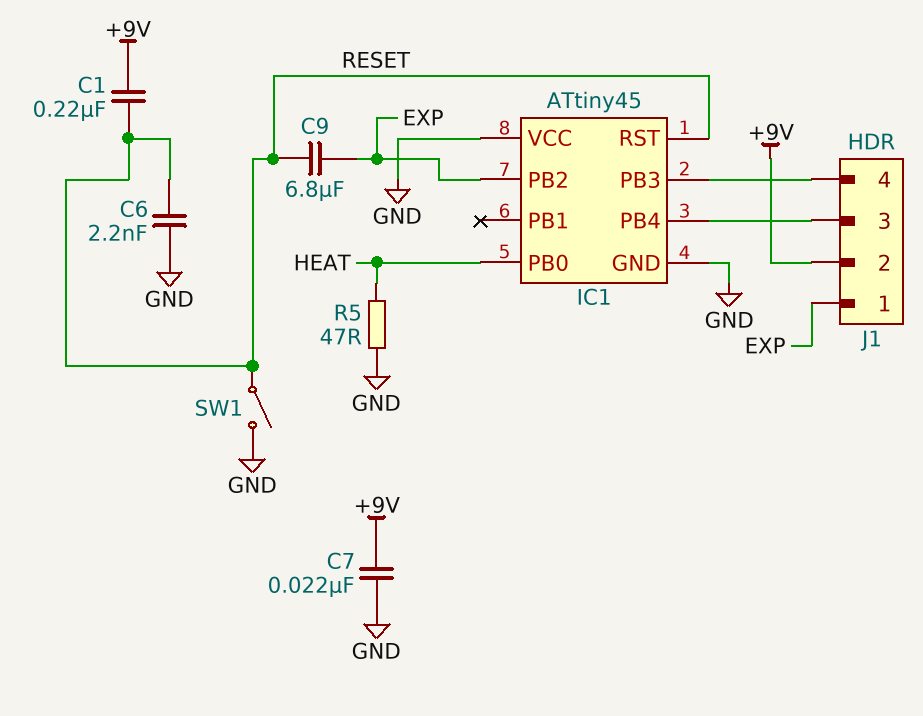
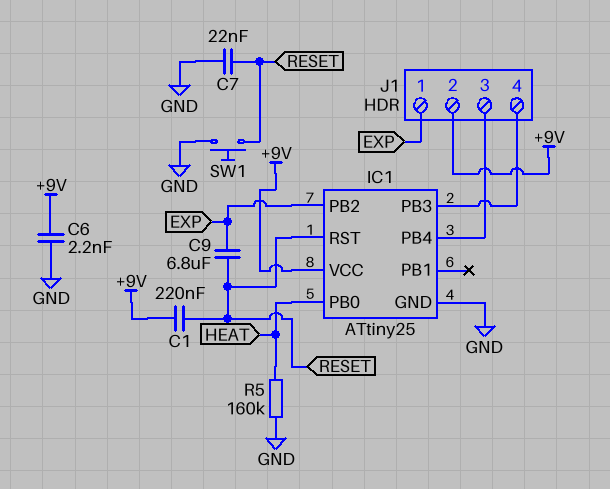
C6: 2.2nF (GND, RESET) -> 2.2nF (+9V, GND)
C7: 22nF (+9V, GND) -> 22nF (GND, RESET)
IC1: ATtiny45 -> ATtiny25
IC1 pin VCC: GND -> +9V
R5: 47 (GND, HEAT) -> 160k (GND, HEAT)
SW1: switch (GND, RESET) -> button (GND, RESET)

